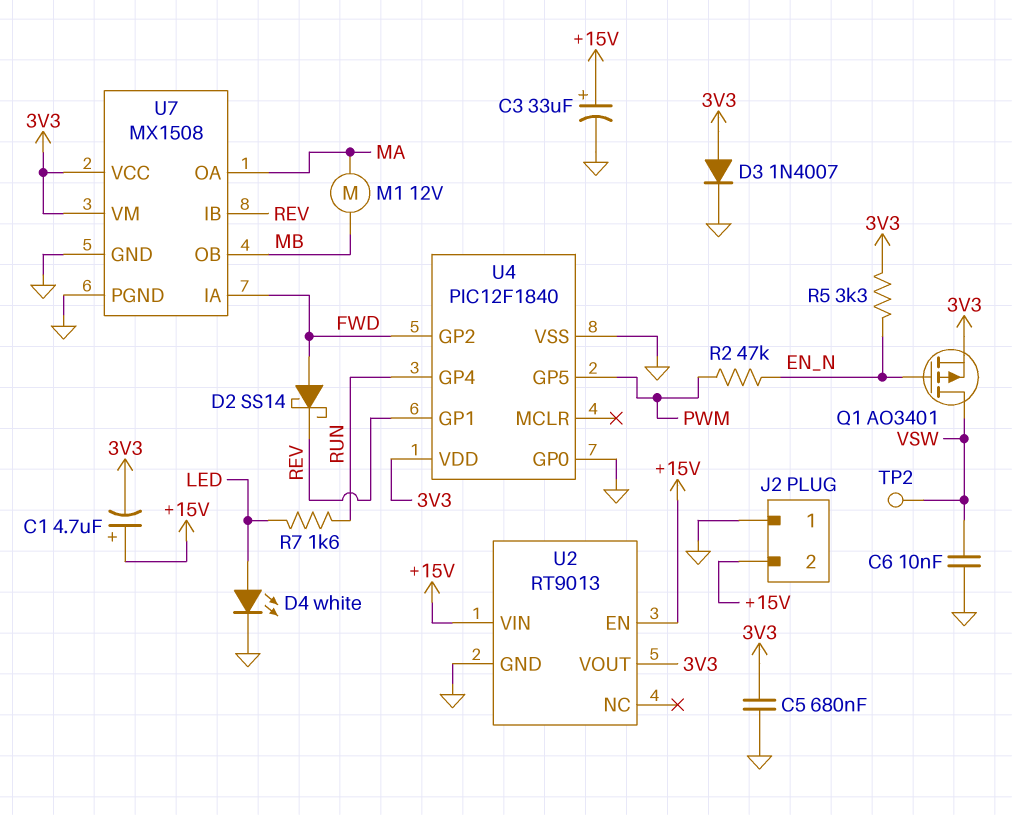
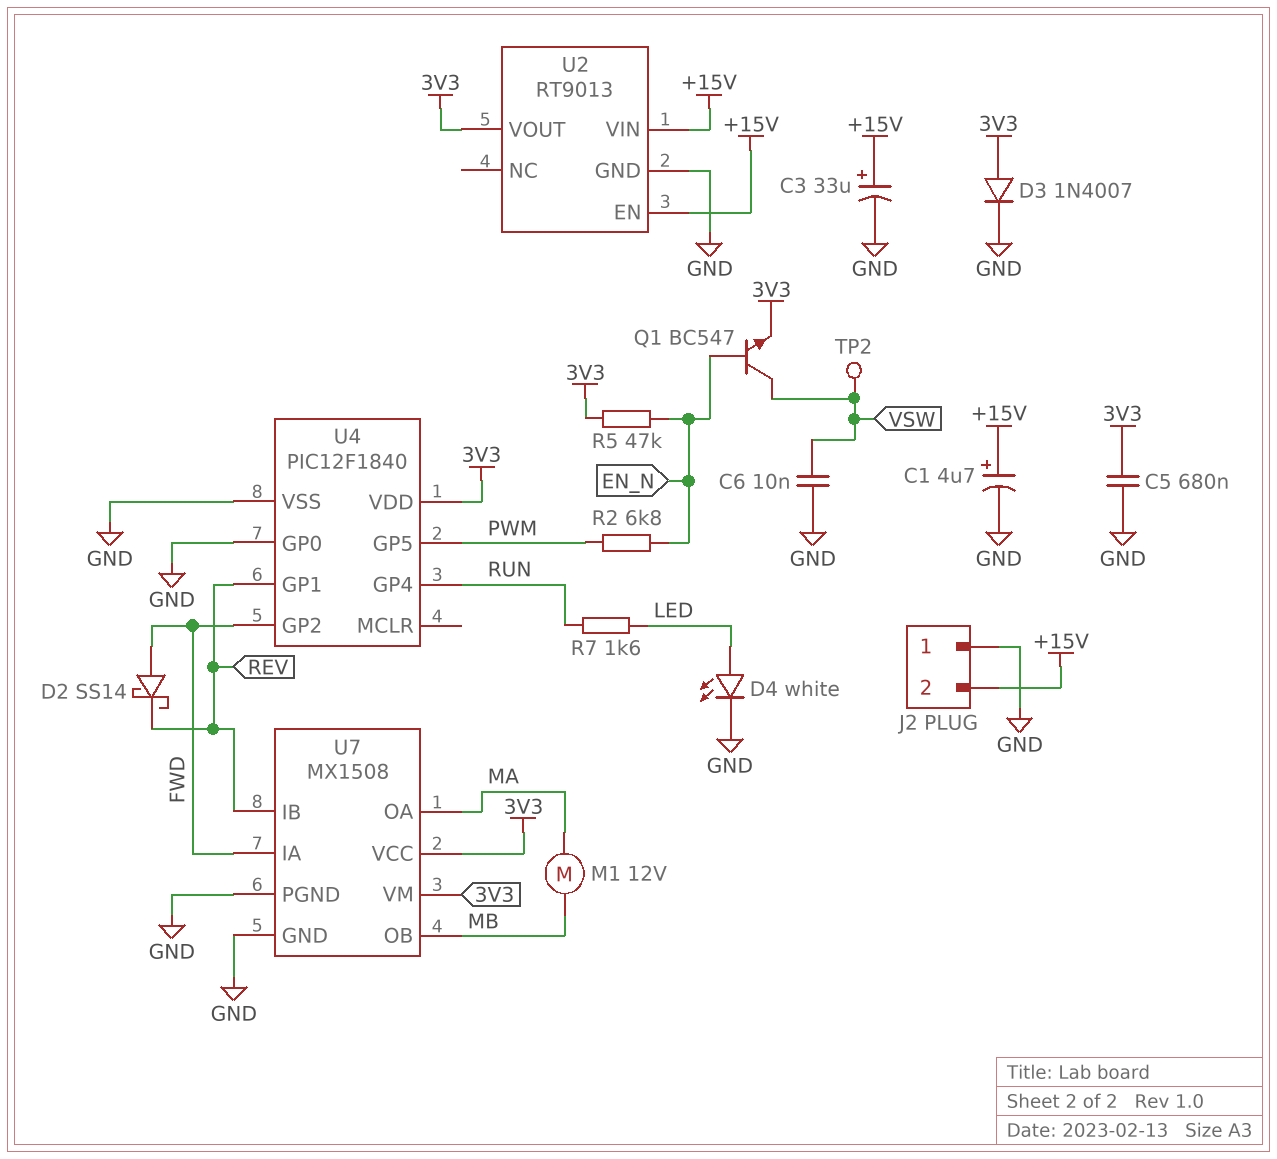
C1: 4.7uF (plus +15V, minus 3V3) -> 4.7uF (plus +15V, minus GND)
Q1: PMOS AO3401 (G EN_N, D VSW, S 3V3) -> NPN BC547 (B EN_N, C VSW, E 3V3)
R2: 47k (EN_N, PWM) -> 6.8k (EN_N, PWM)
R5: 3.3k (3V3, EN_N) -> 47k (3V3, EN_N)

